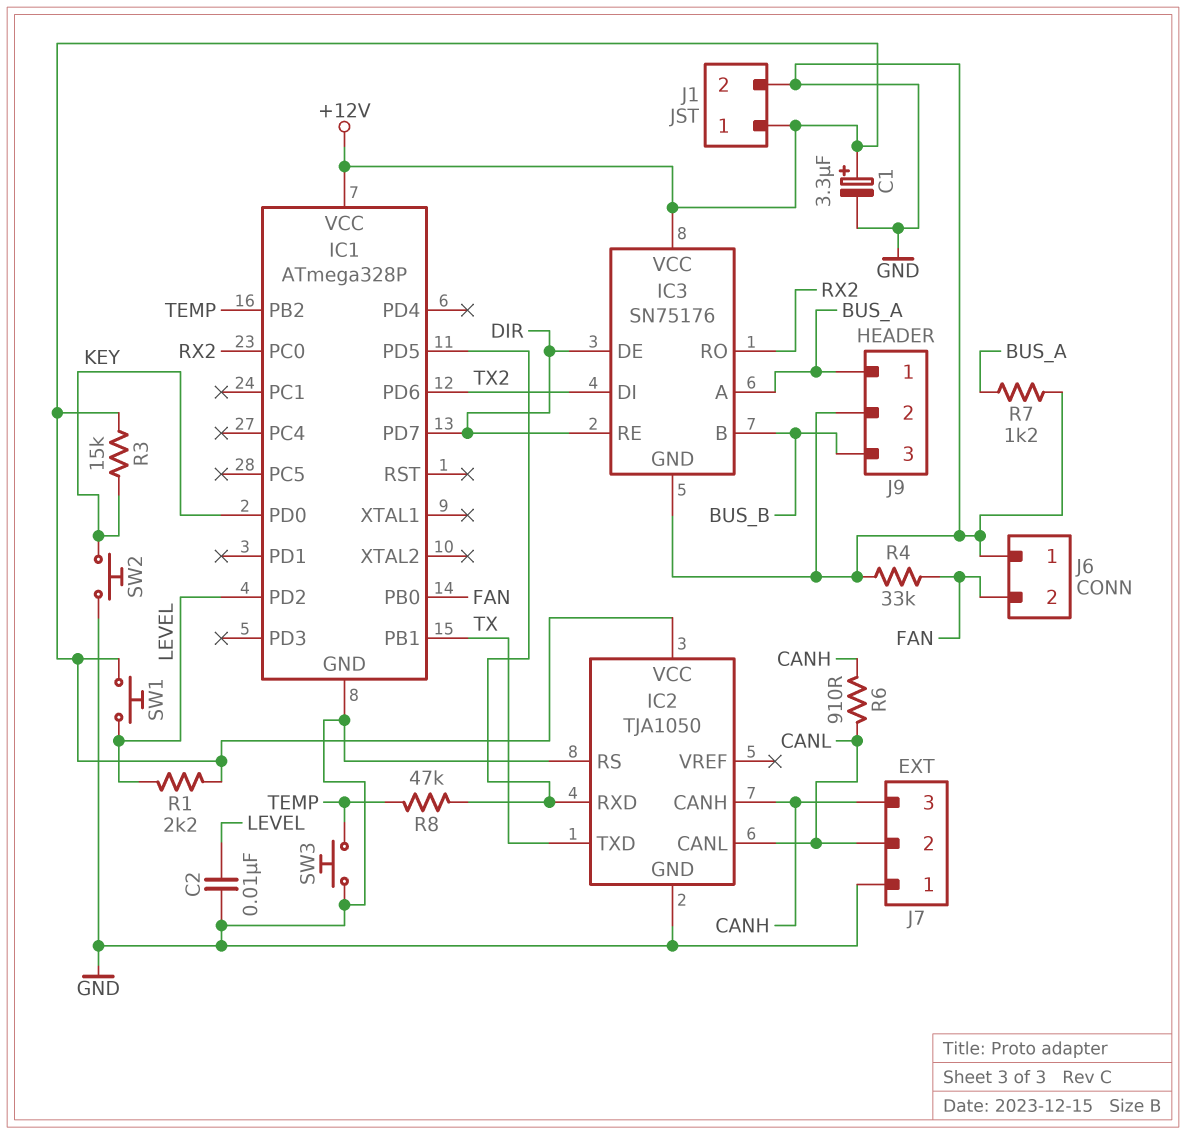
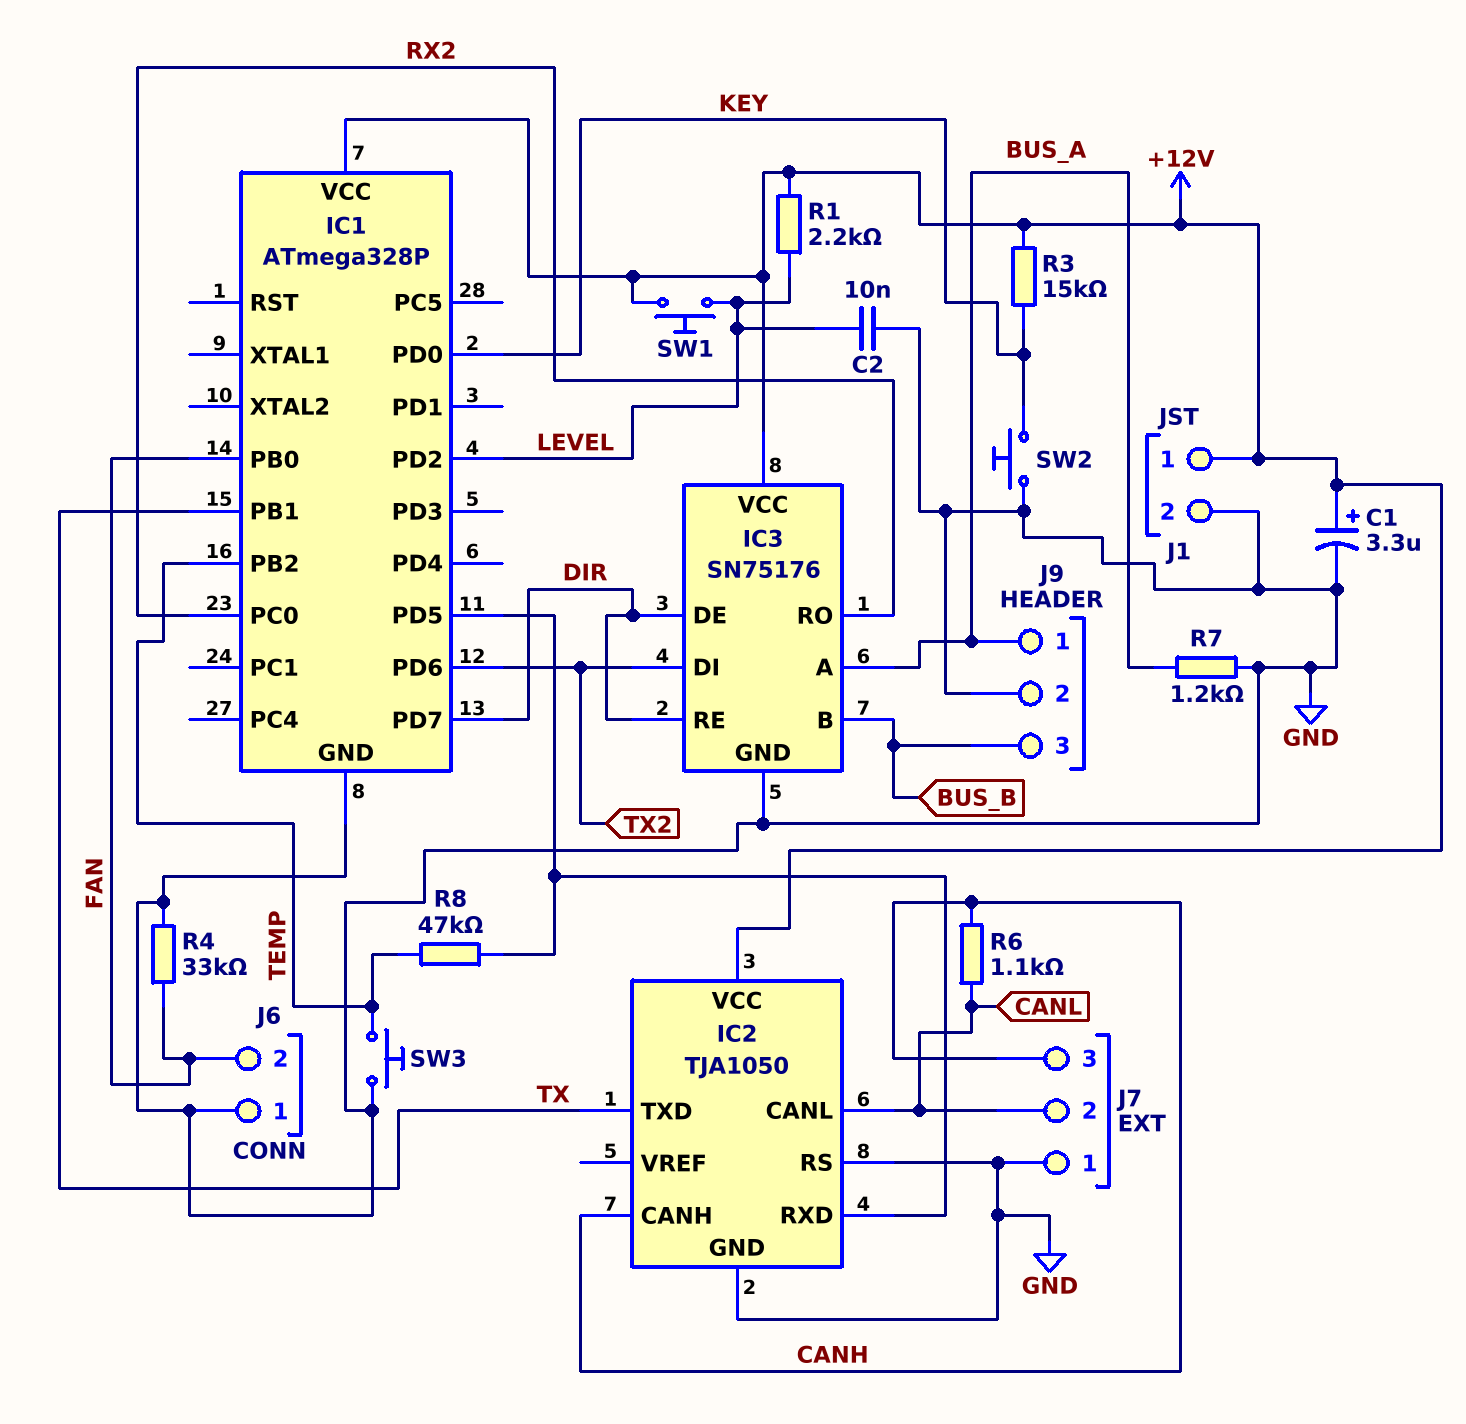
R6: 910 (CANH, CANL) -> 1.1k (CANH, CANL)

